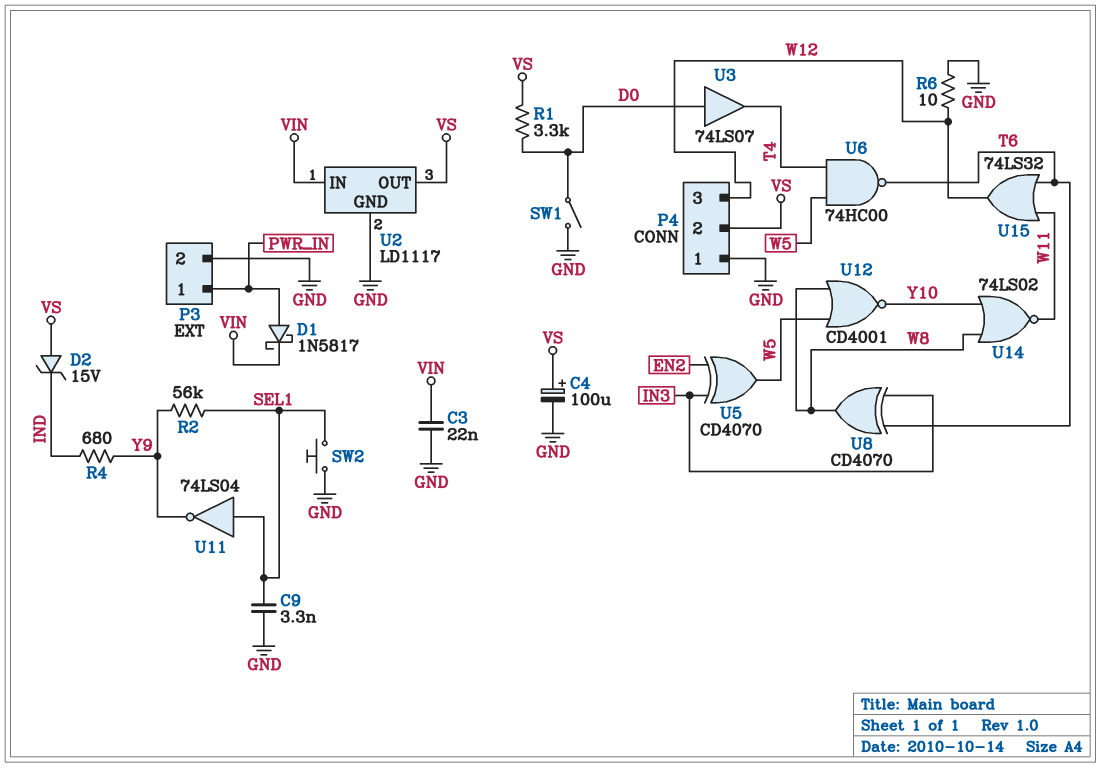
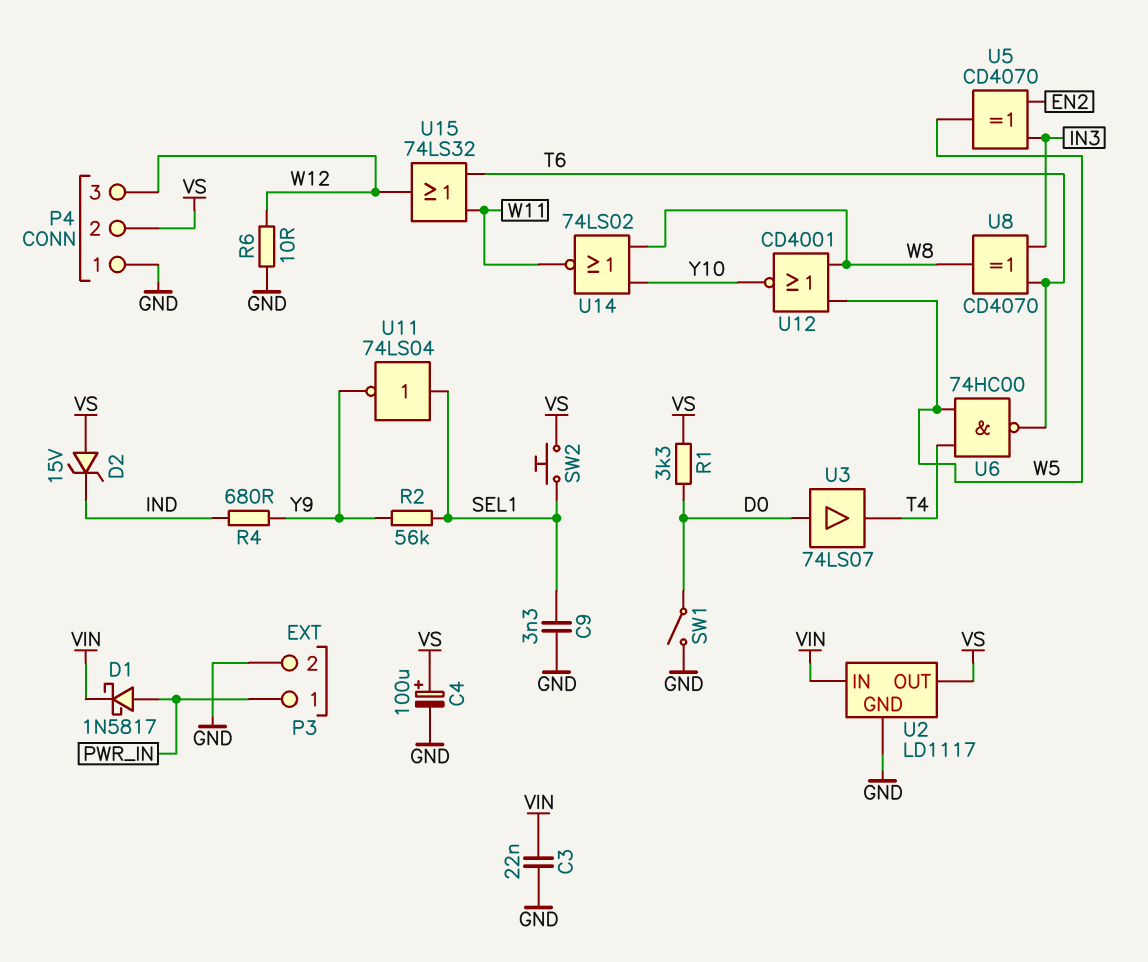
SW2: button (GND, SEL1) -> button (SEL1, VS)

